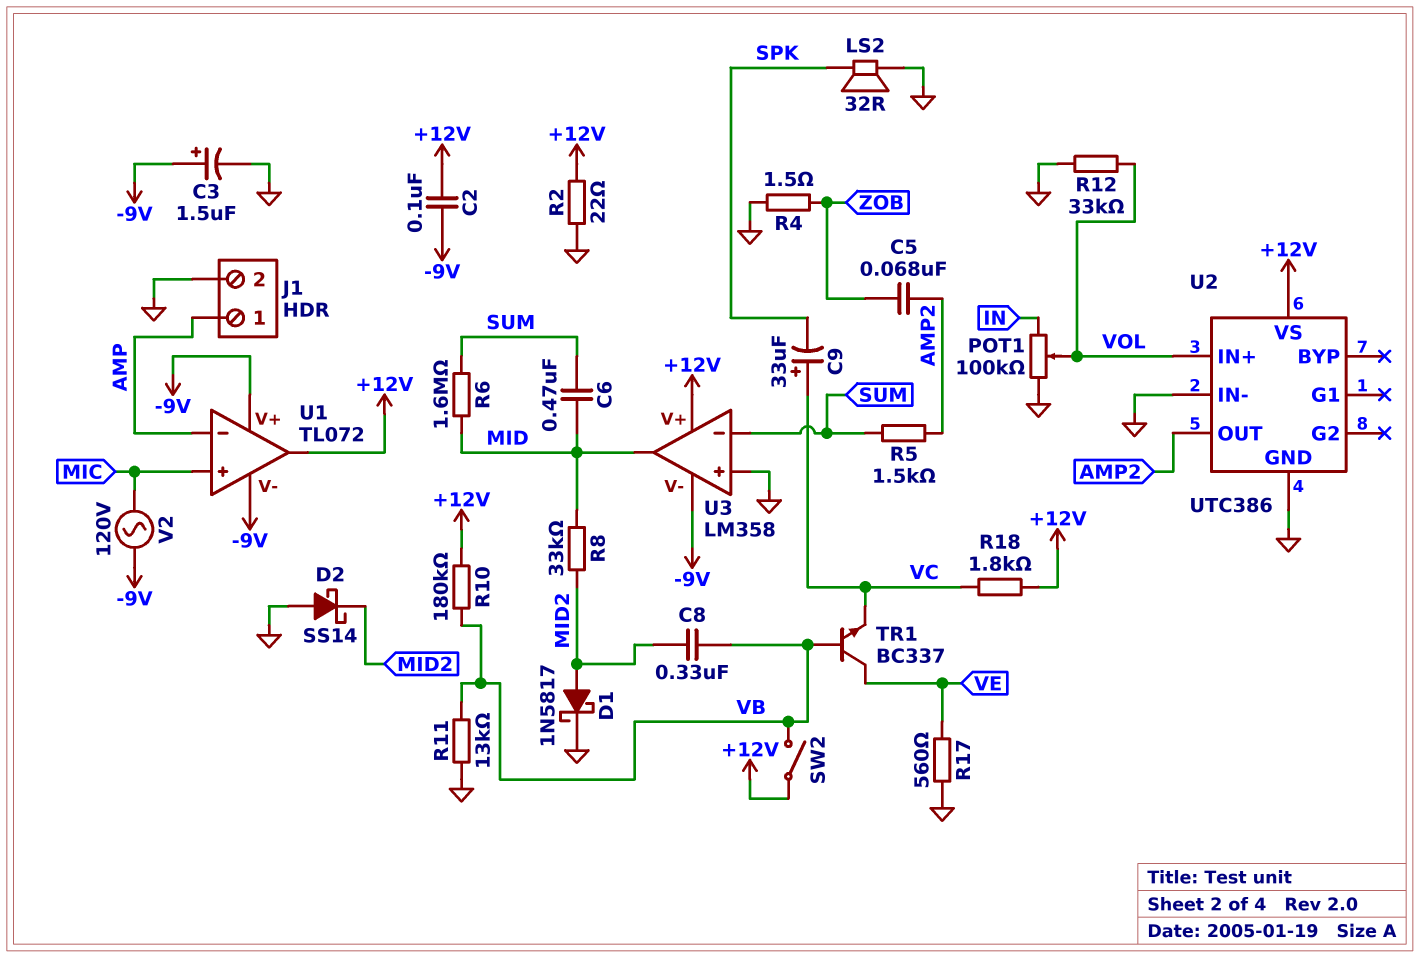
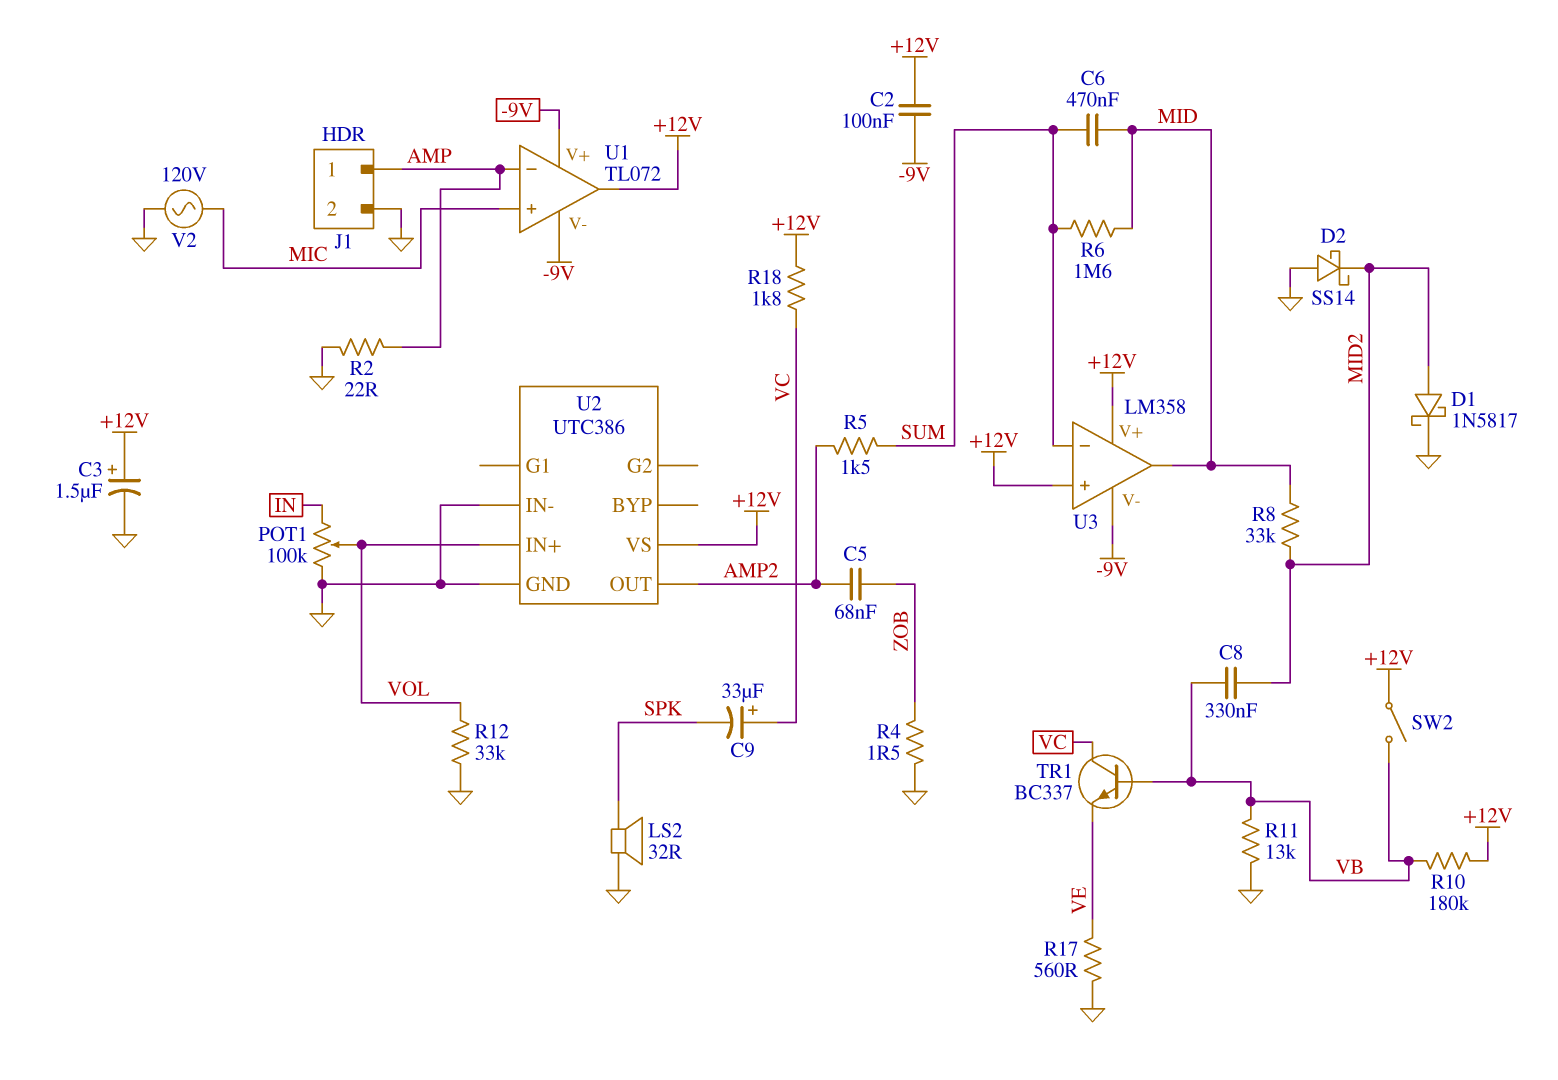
C3: 1.5uF (plus -9V, minus GND) -> 1.5uF (plus +12V, minus GND)
R2: 22 (+12V, GND) -> 22 (AMP, GND)
TR1: NPN BC337 (B VB, C VE, E VC) -> NPN BC337 (B VB, C VC, E VE)
U3 pin in+: GND -> +12V
V2: AC 120V (-9V, MIC) -> AC 120V (GND, MIC)

